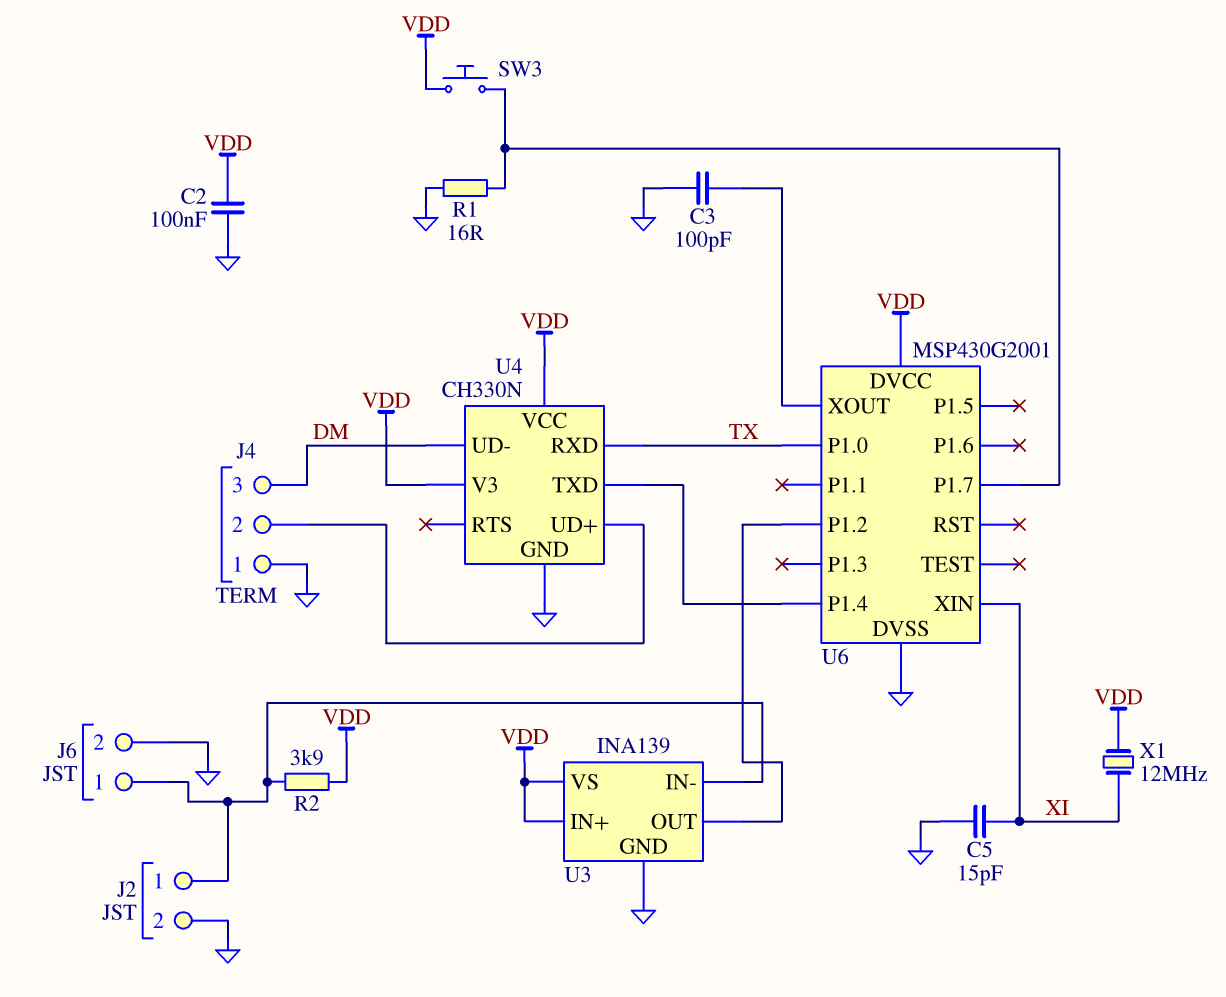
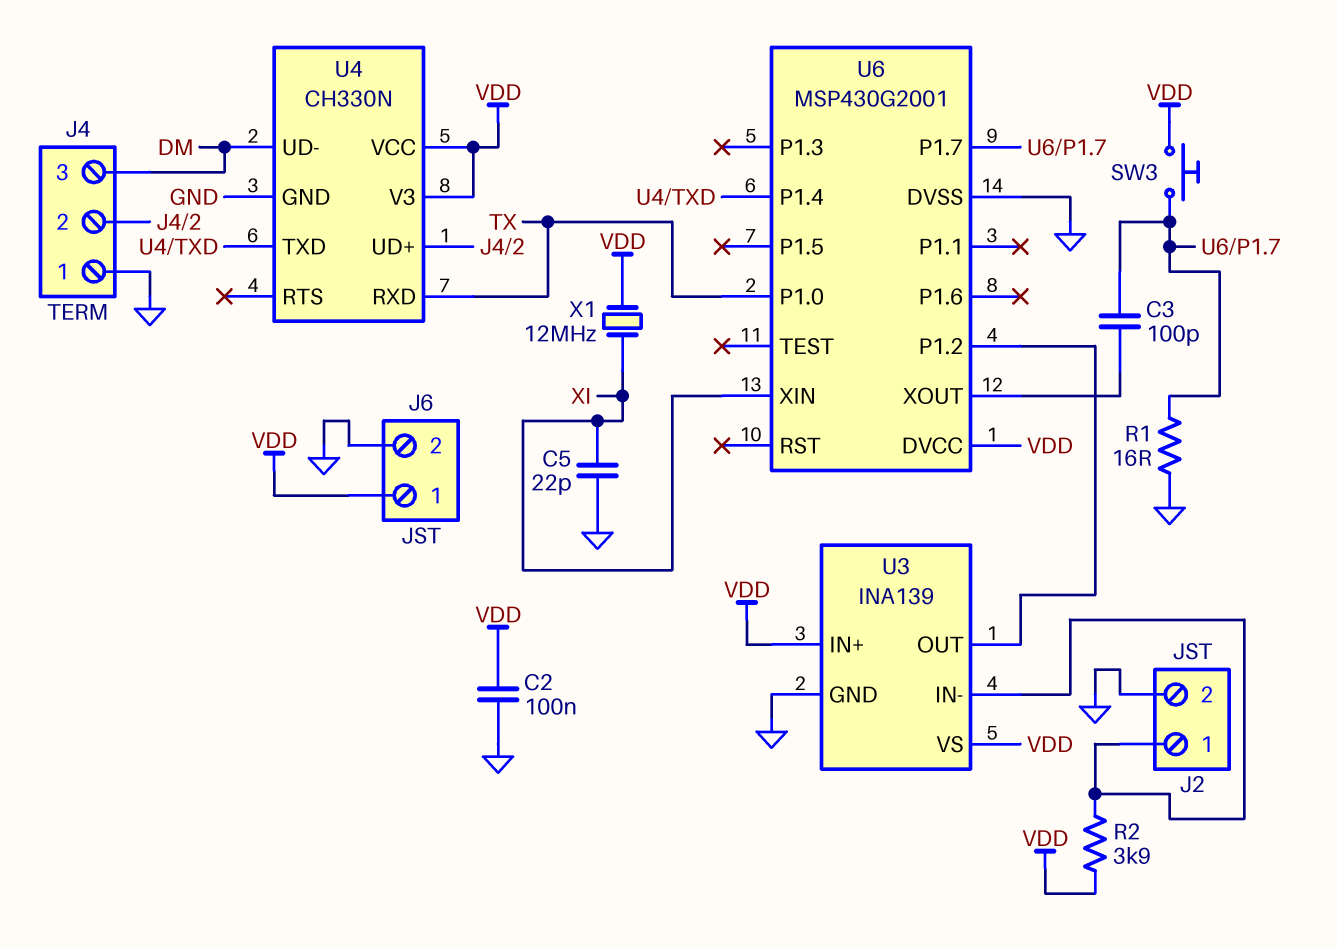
C3: 100pF (GND, U6/XOUT) -> 100pF (U6/P1.7, U6/XOUT)
C5: 15pF (GND, XI) -> 22pF (GND, XI)
J6 pin 1: J2/1 -> VDD

